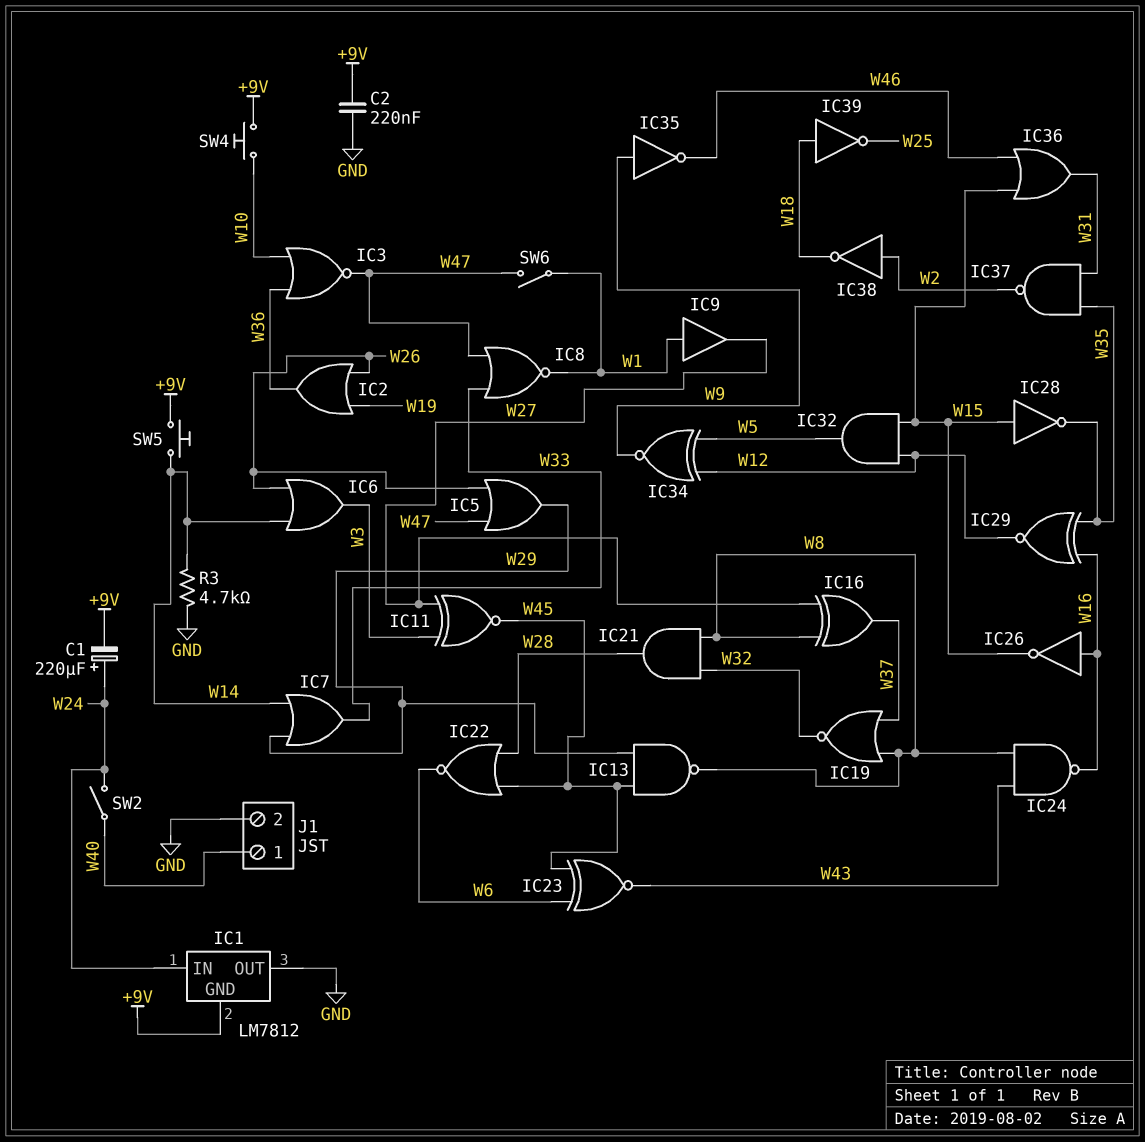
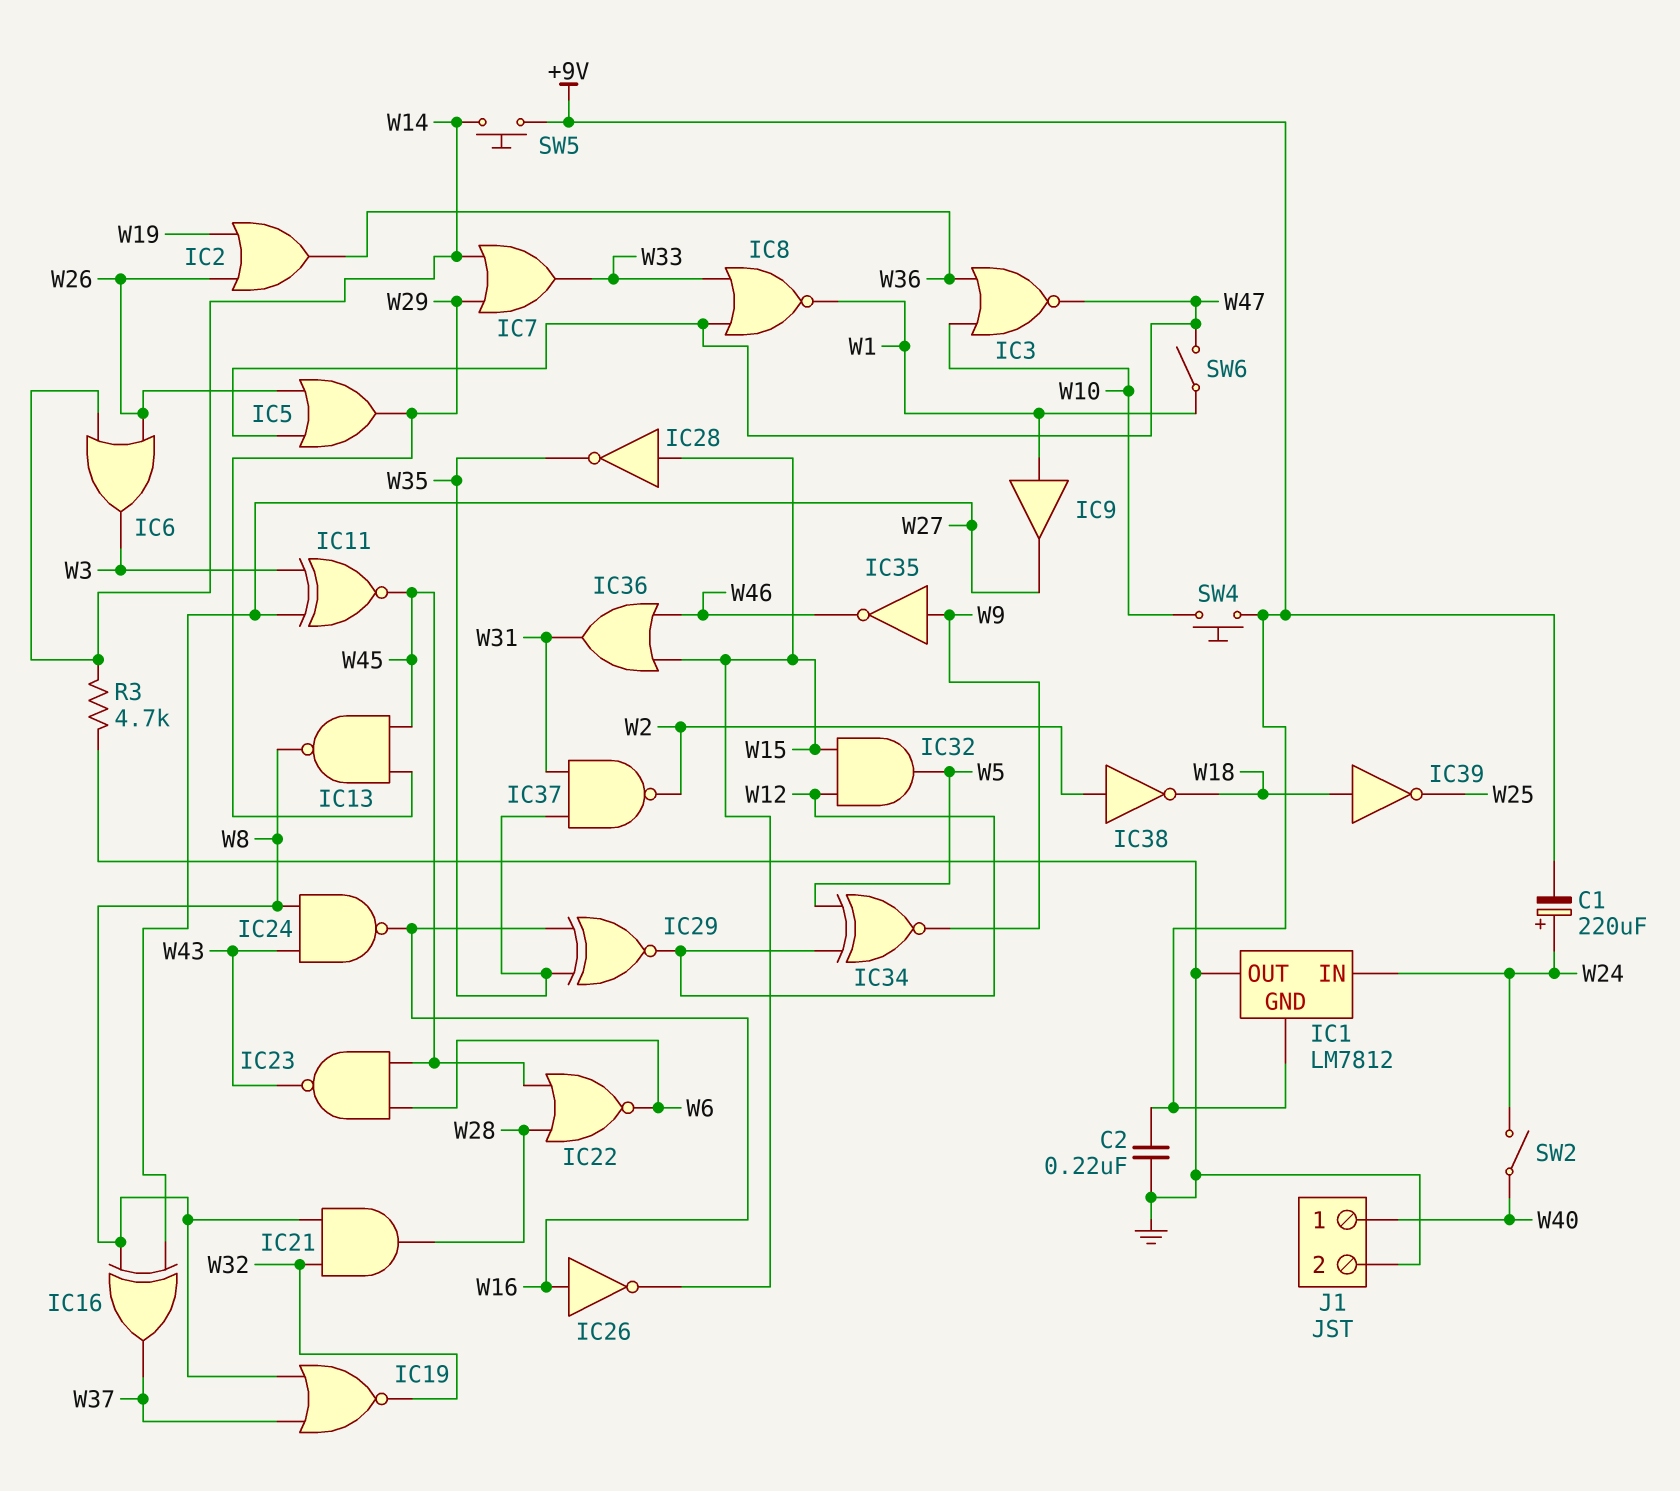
IC23: XNOR (in W6, in W45, out W43) -> NAND (in W6, in W45, out W43)

